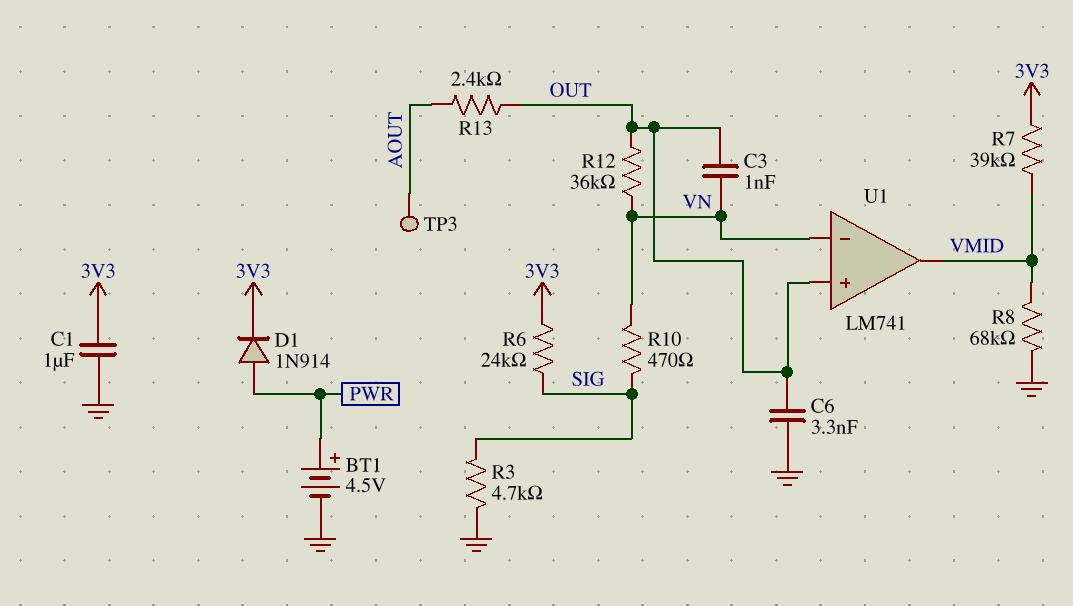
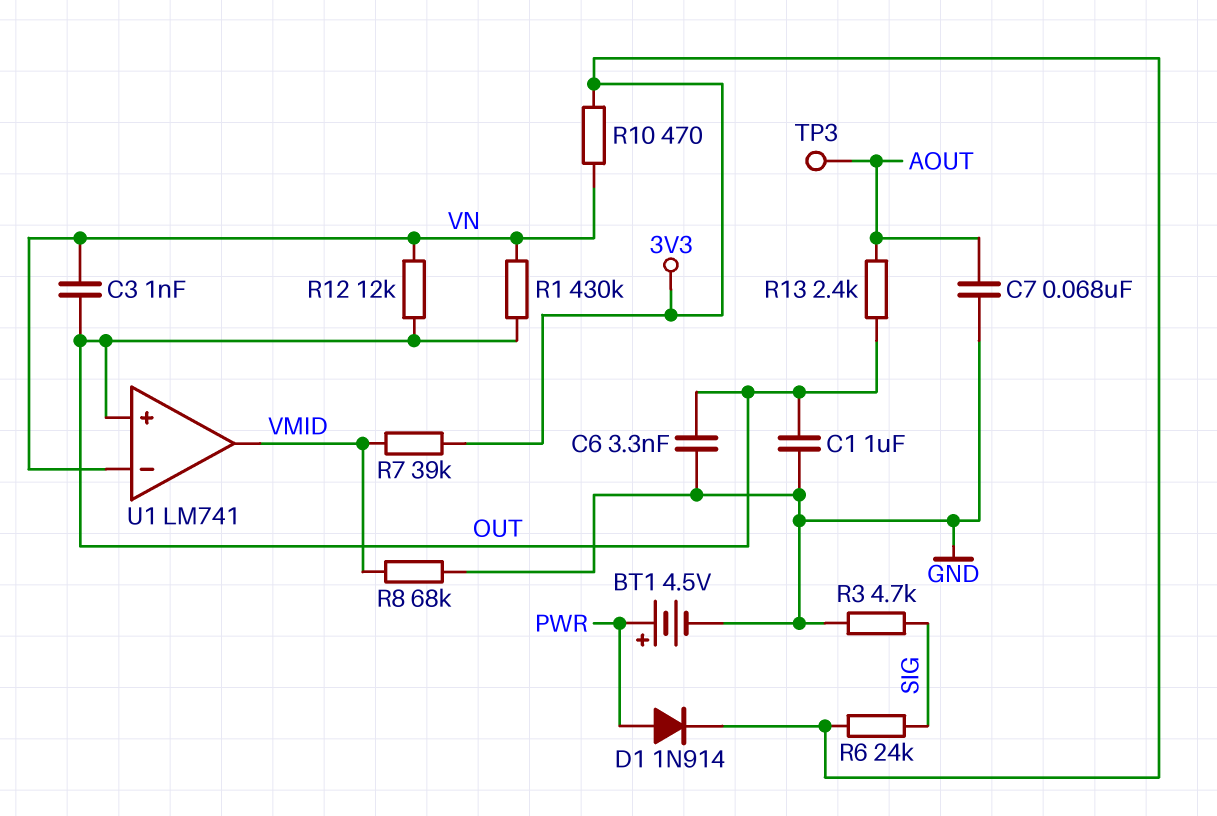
C1: 1uF (3V3, GND) -> 1uF (GND, OUT)
C7: none -> 68nF (AOUT, GND)
R1: none -> 430k (OUT, VN)
R10: 470 (SIG, VN) -> 470 (3V3, VN)
R12: 36k (OUT, VN) -> 12k (OUT, VN)

